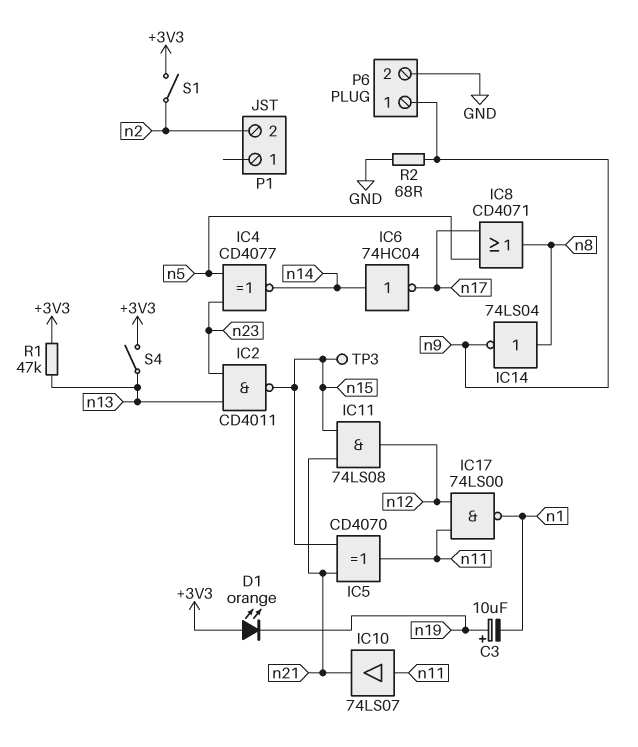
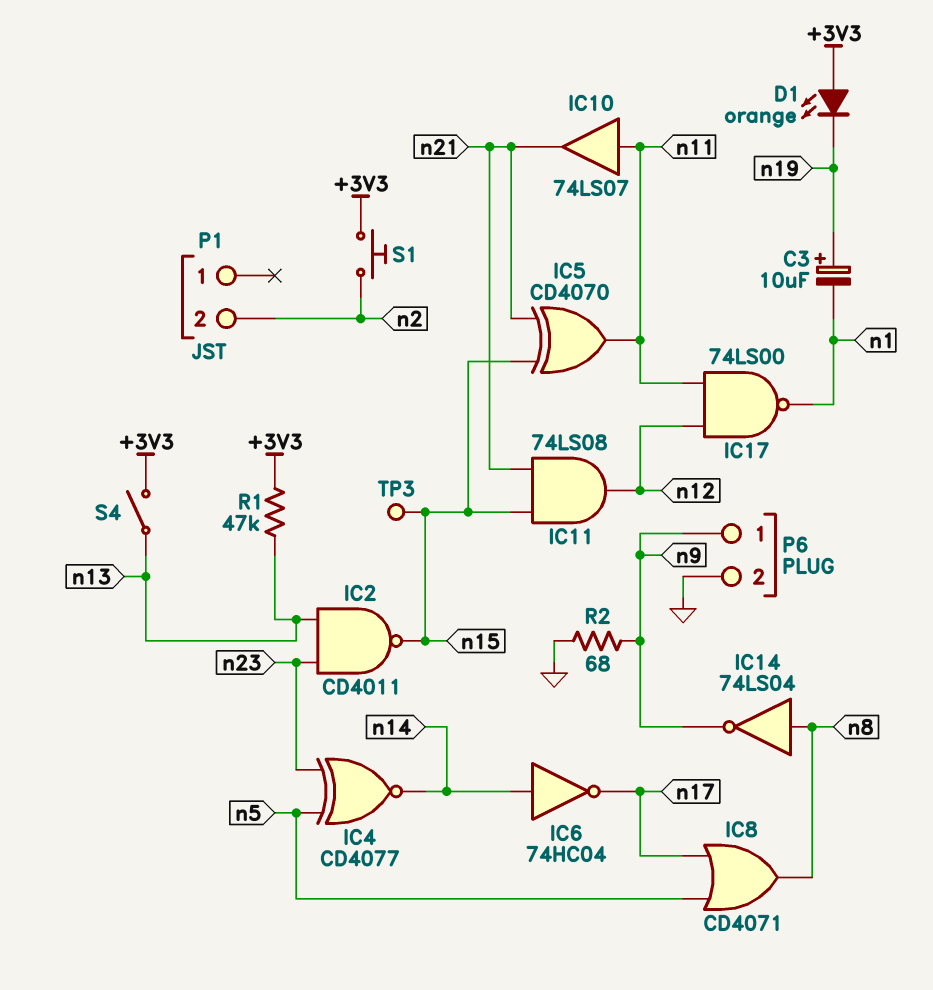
S1: switch (+3V3, n2) -> button (+3V3, n2)

